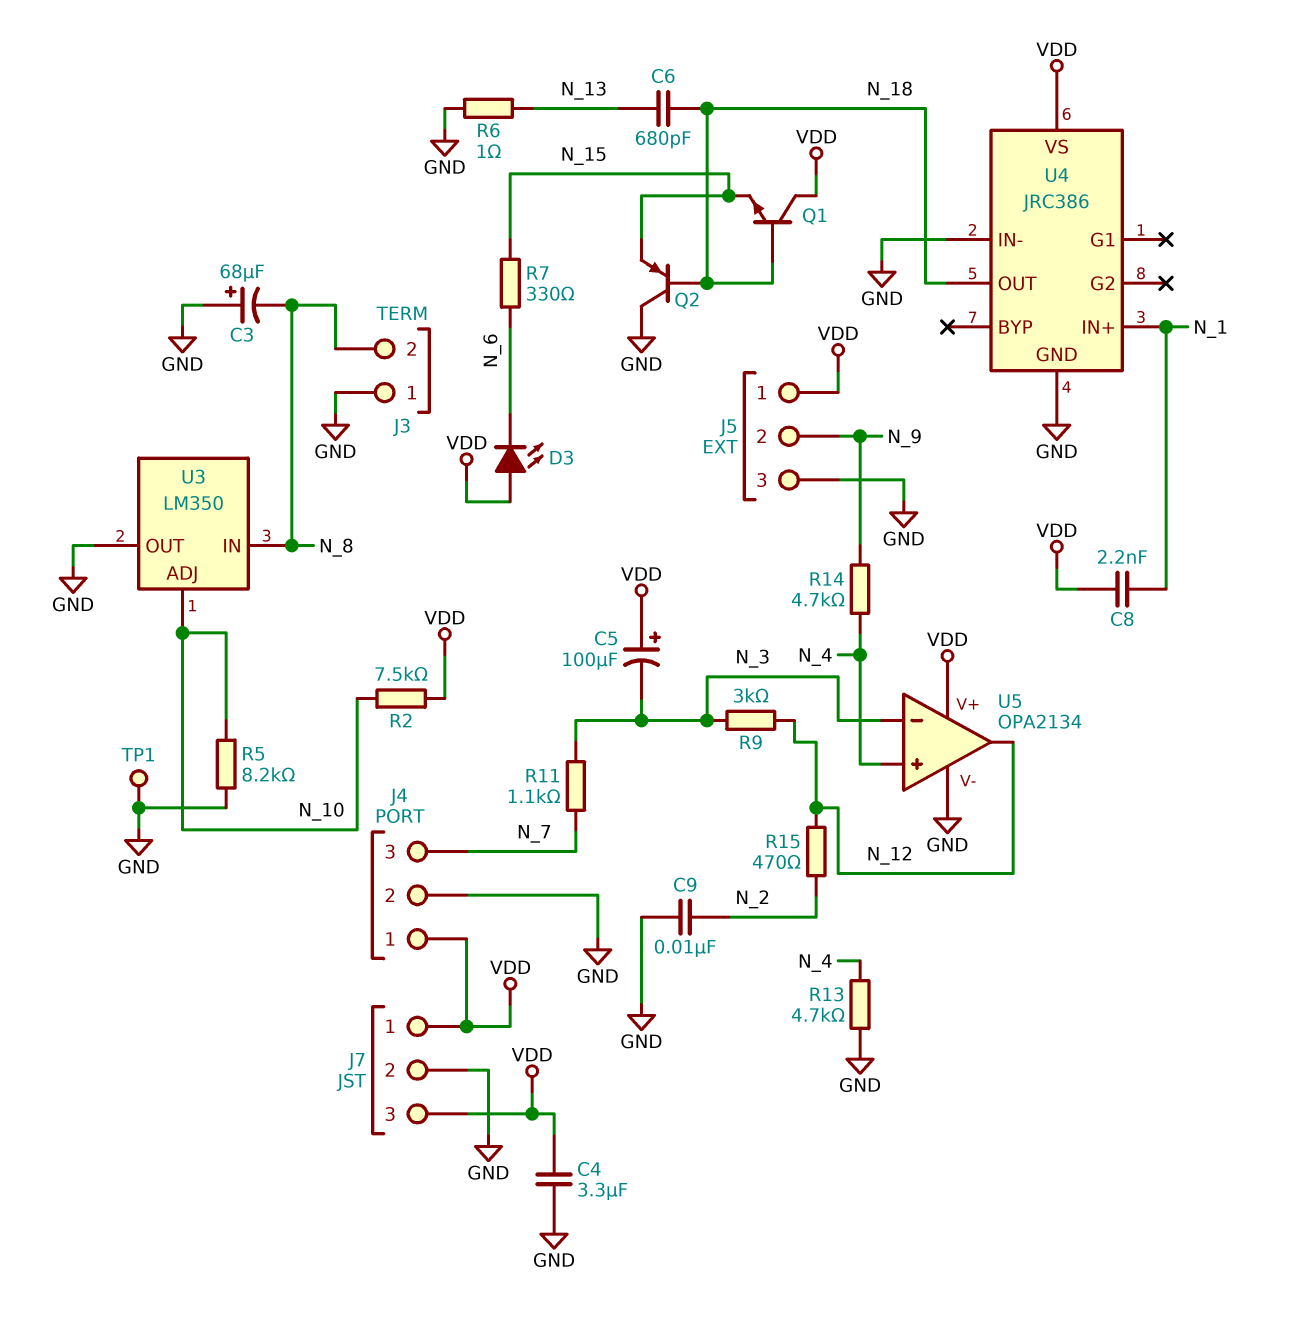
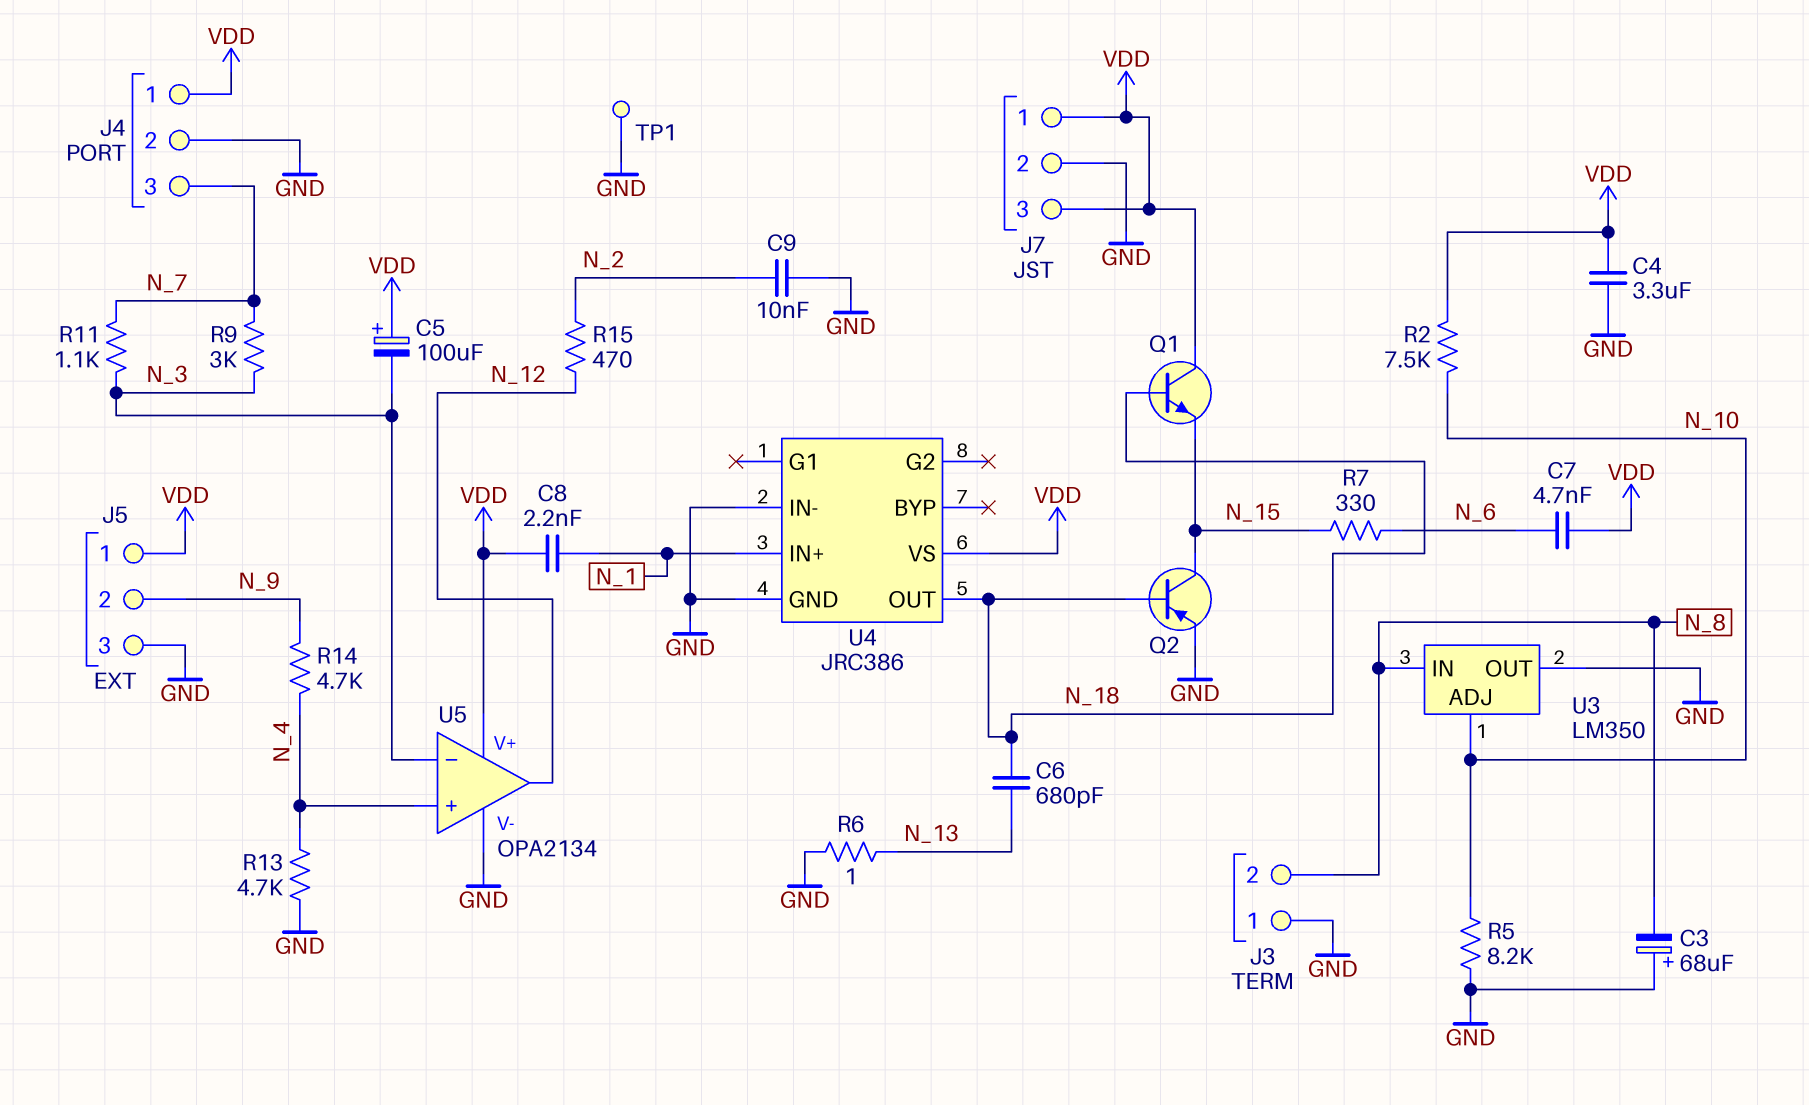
C7: none -> 4.7nF (N_6, VDD)
D3: LED (A VDD, K N_6) -> none
Q2: PNP (B N_18, C GND, E N_15) -> PNP (B N_18, C N_15, E GND)
R9: 3k (N_3, N_12) -> 3k (N_3, N_7)

